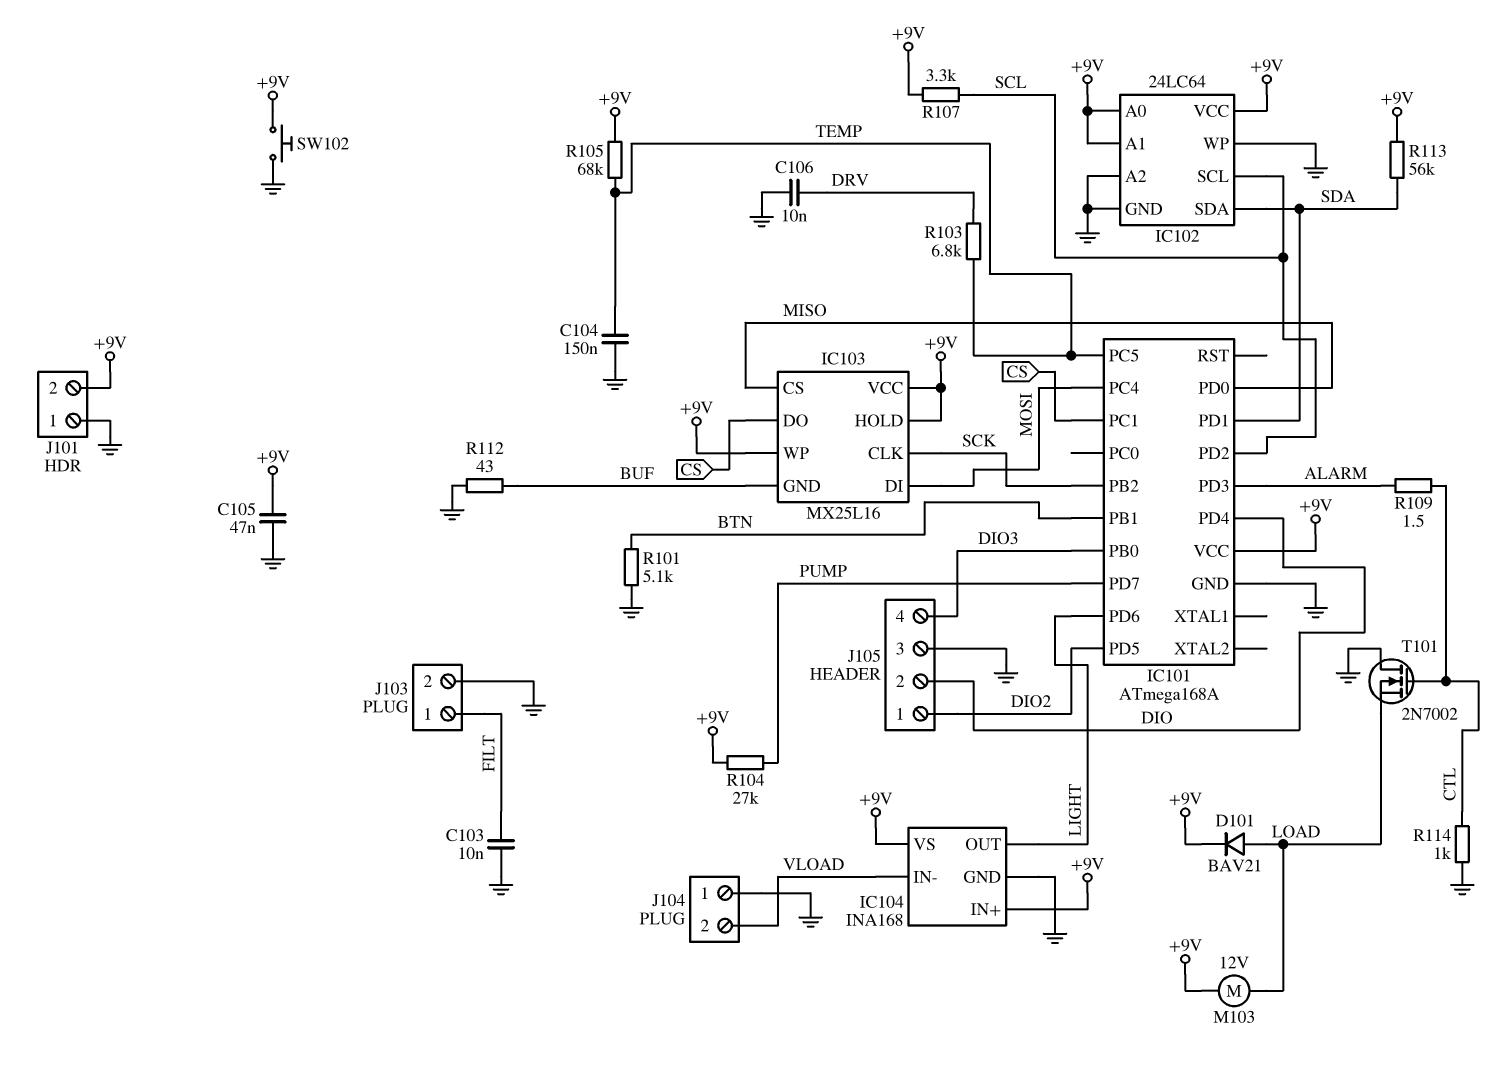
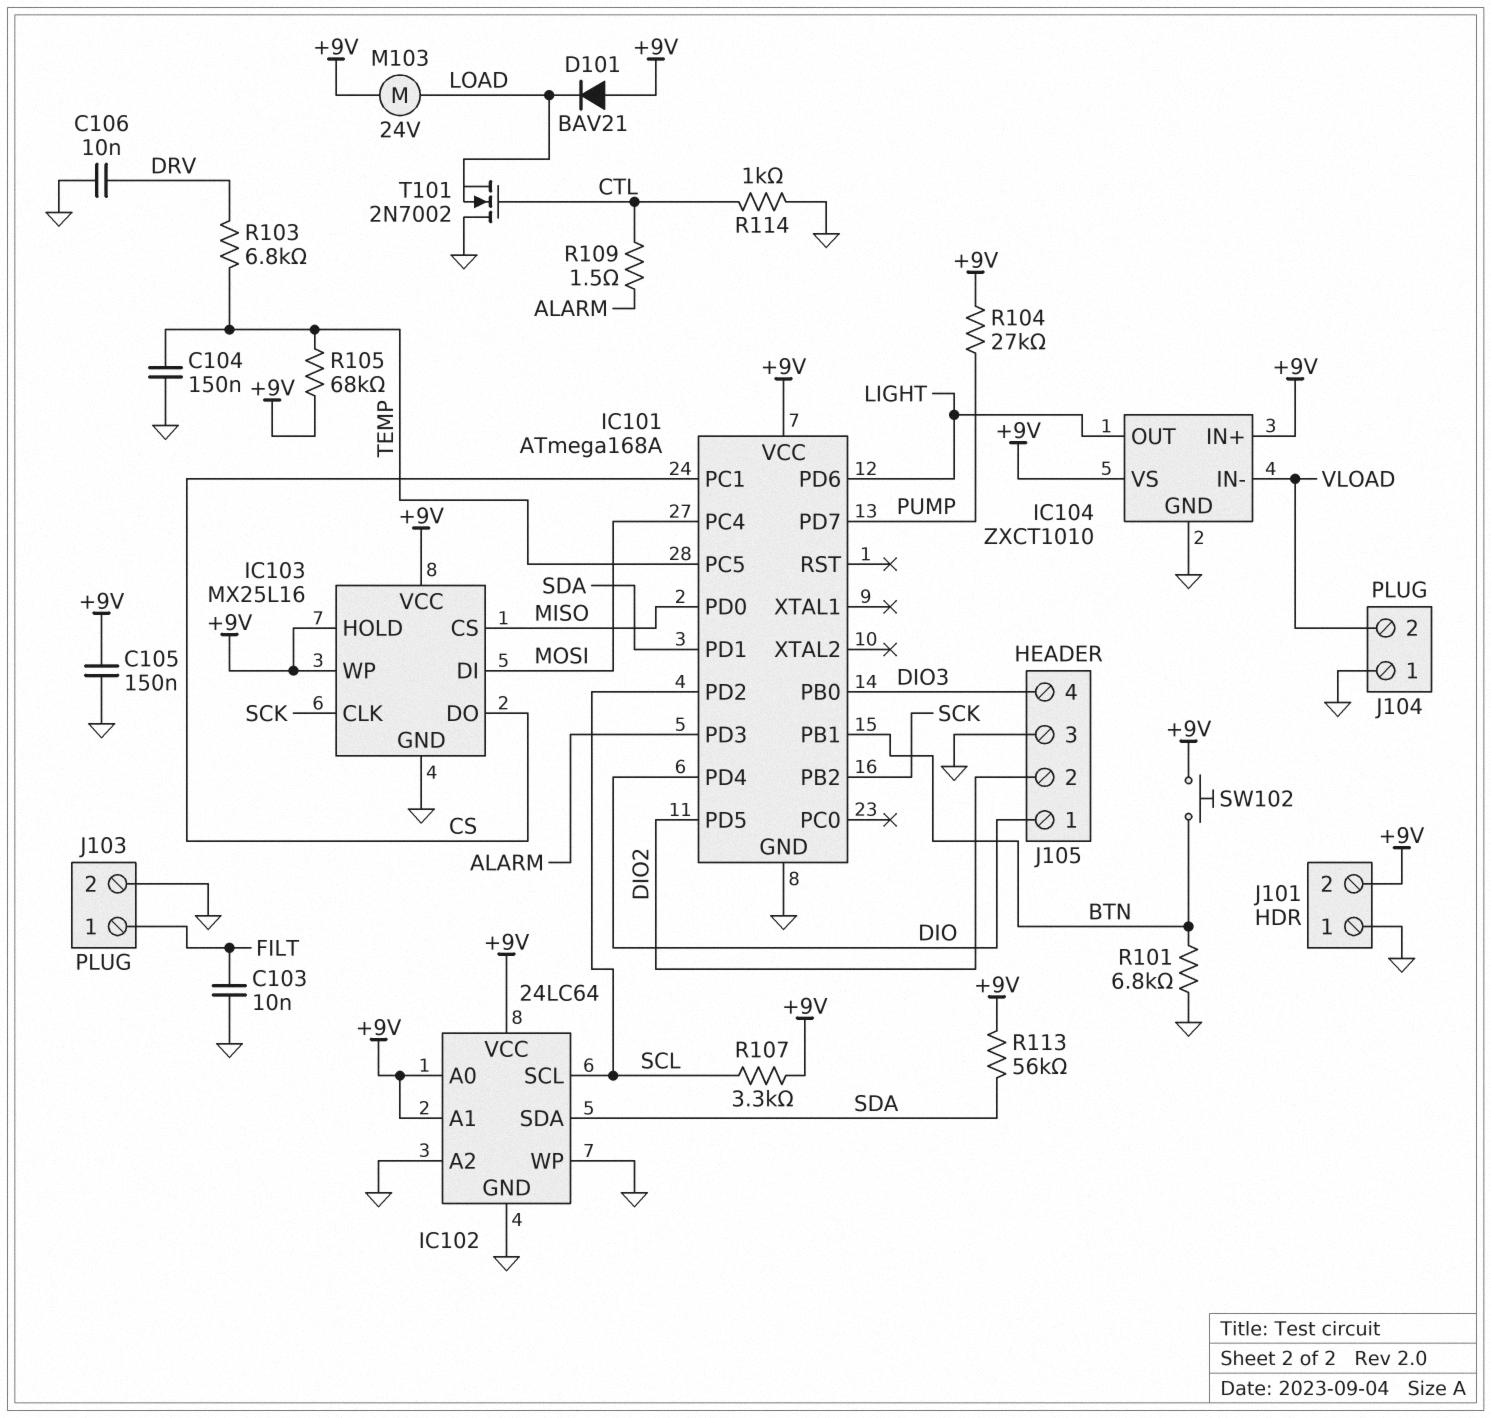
C105: 47nF (+9V, GND) -> 150nF (+9V, GND)
D101: diode BAV21 (A LOAD, K +9V) -> diode BAV21 (A +9V, K LOAD)
IC103 pin GND: BUF -> GND
IC104: INA168 -> ZXCT1010
J105 pin 1: DIO2 -> DIO
J105 pin 2: DIO -> DIO2
M103: motor 12V (+9V, LOAD) -> motor 24V (+9V, LOAD)
R101: 5.1k (BTN, GND) -> 6.8k (BTN, GND)
R112: 43 (BUF, GND) -> none
SW102: button (+9V, GND) -> button (+9V, BTN)

